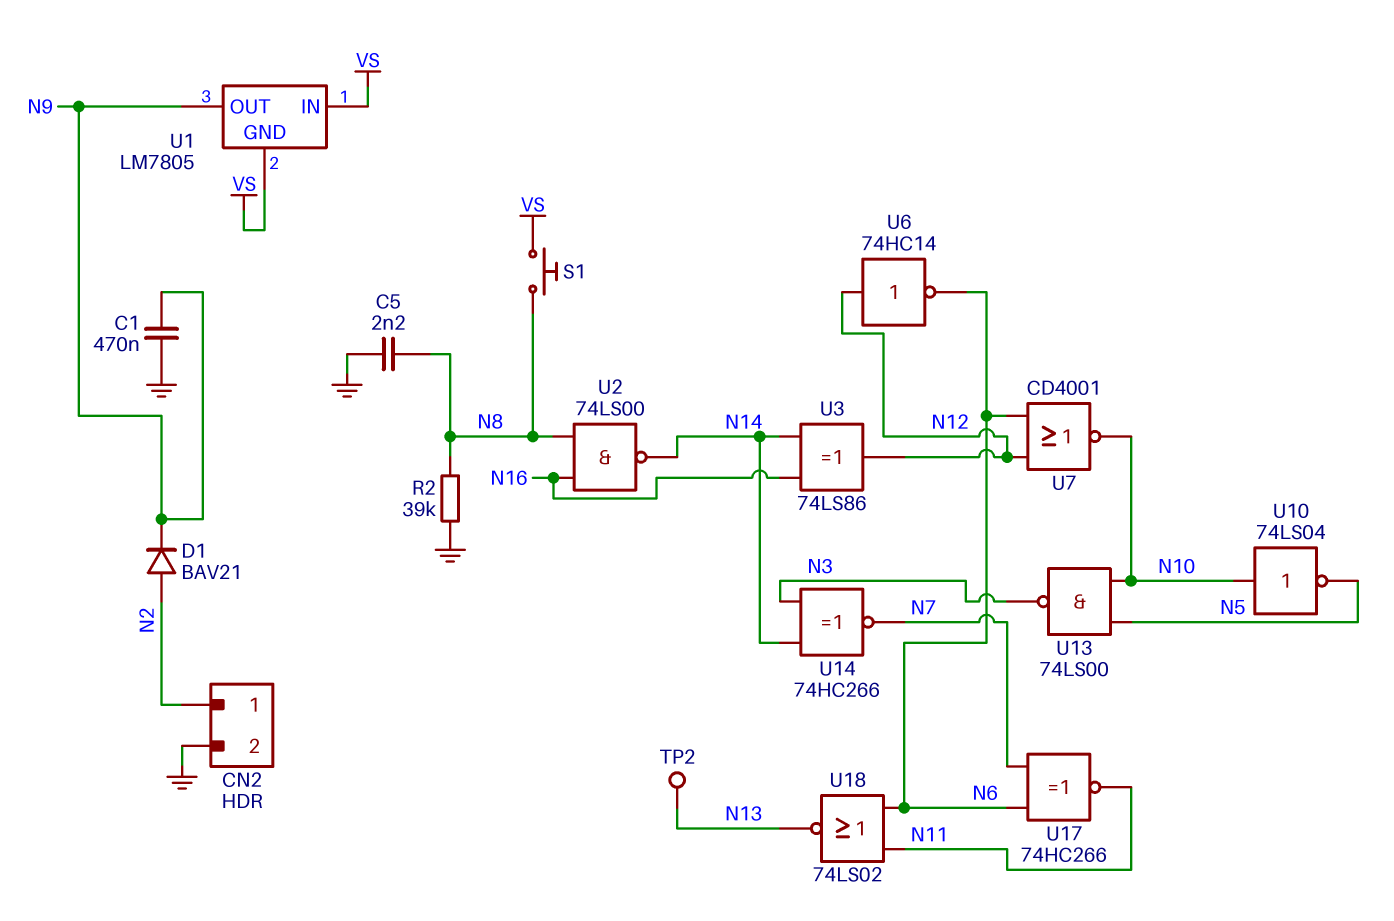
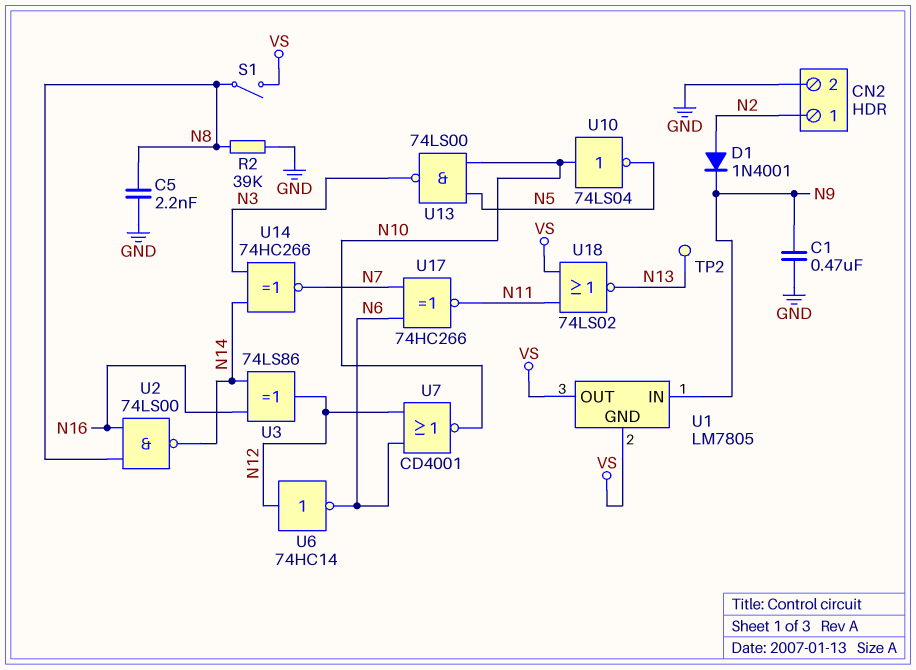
D1: diode BAV21 (A N2, K N9) -> diode 1N4001 (A N2, K N9)
S1: button (N8, VS) -> switch (N8, VS)
U1 pin IN: VS -> N9
U1 pin OUT: N9 -> VS
U18: NOR 74LS02 (in N6, in N11, out N13) -> NOR 74LS02 (in N11, in VS, out N13)

